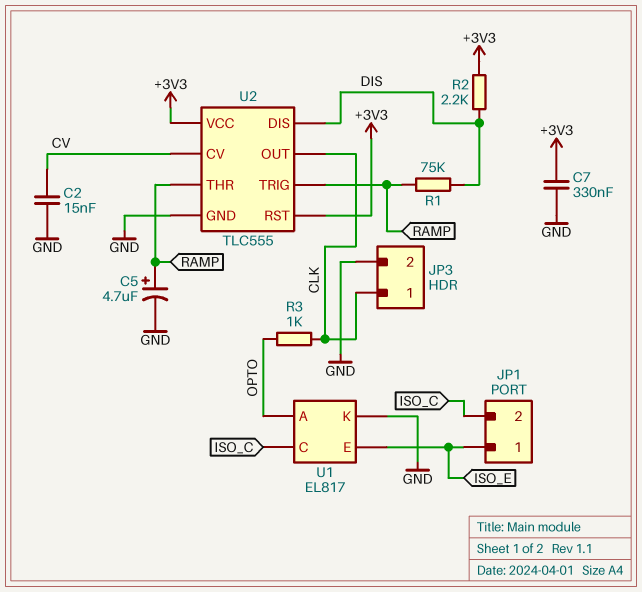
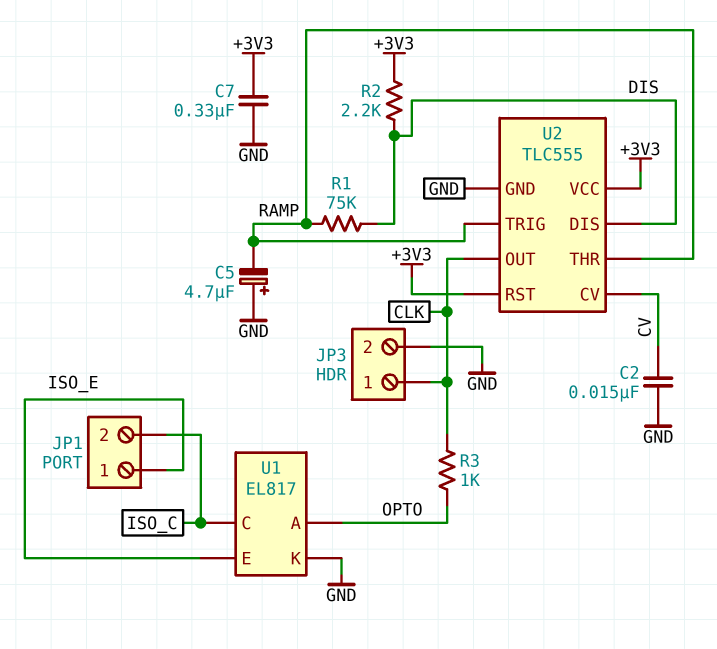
C5: 4.7uF (plus RAMP, minus GND) -> 4.7uF (plus GND, minus RAMP)

